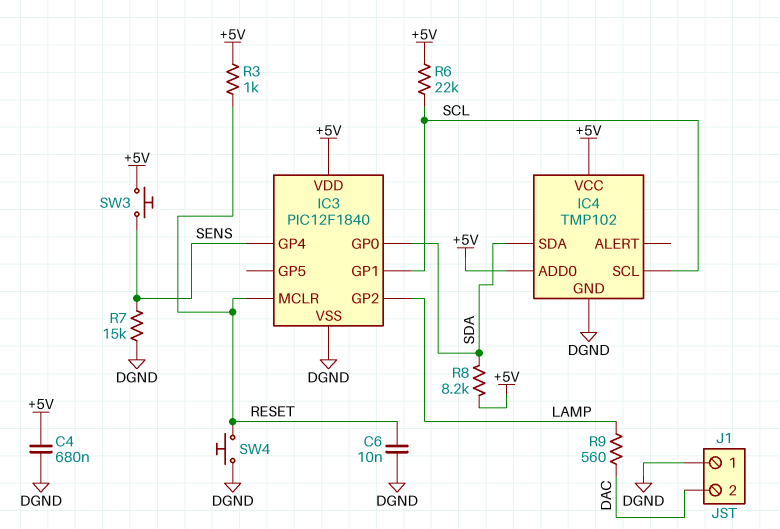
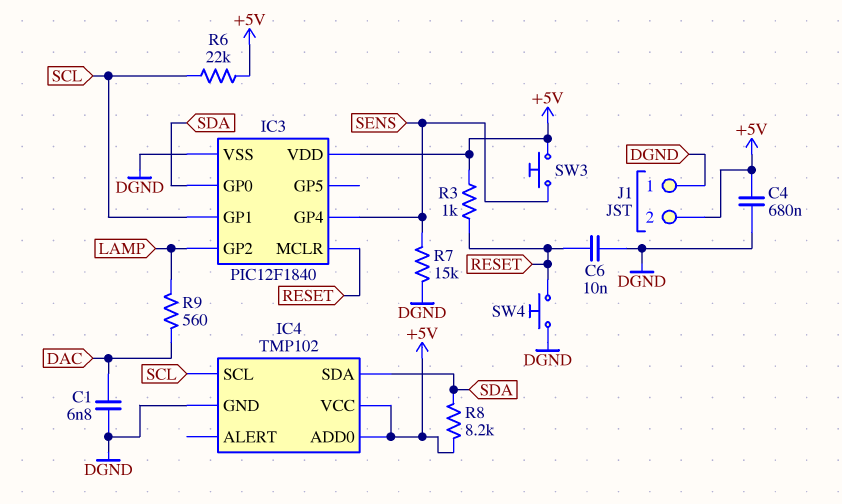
C1: none -> 6.8nF (DAC, DGND)
J1 pin 2: DAC -> +5V

